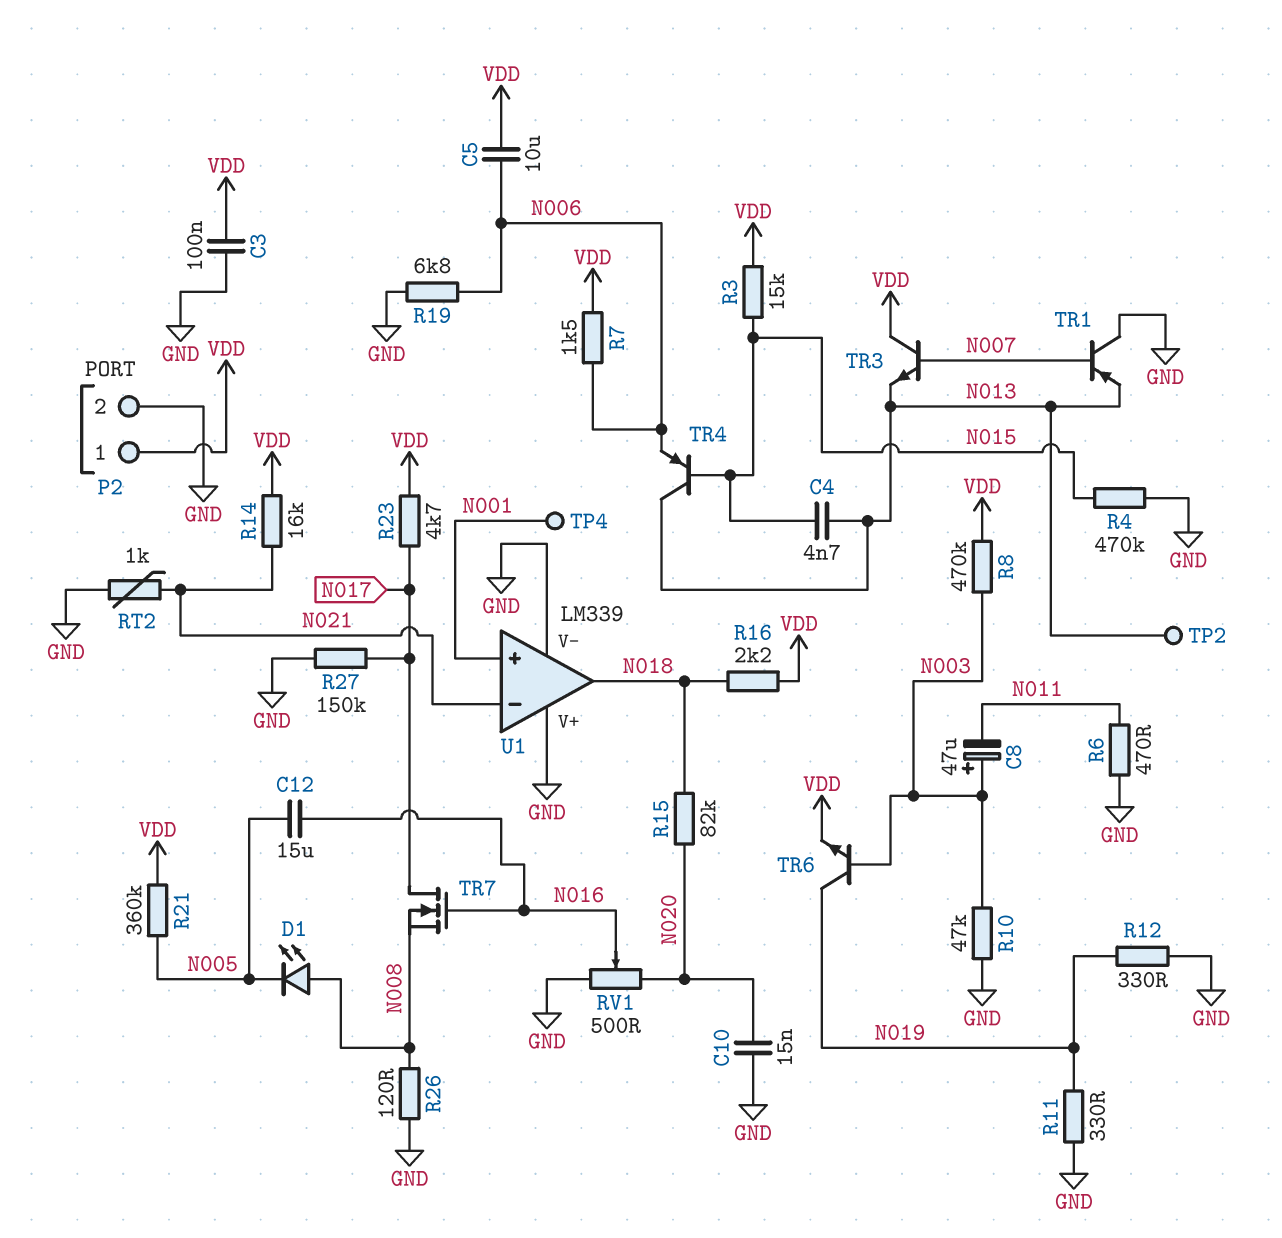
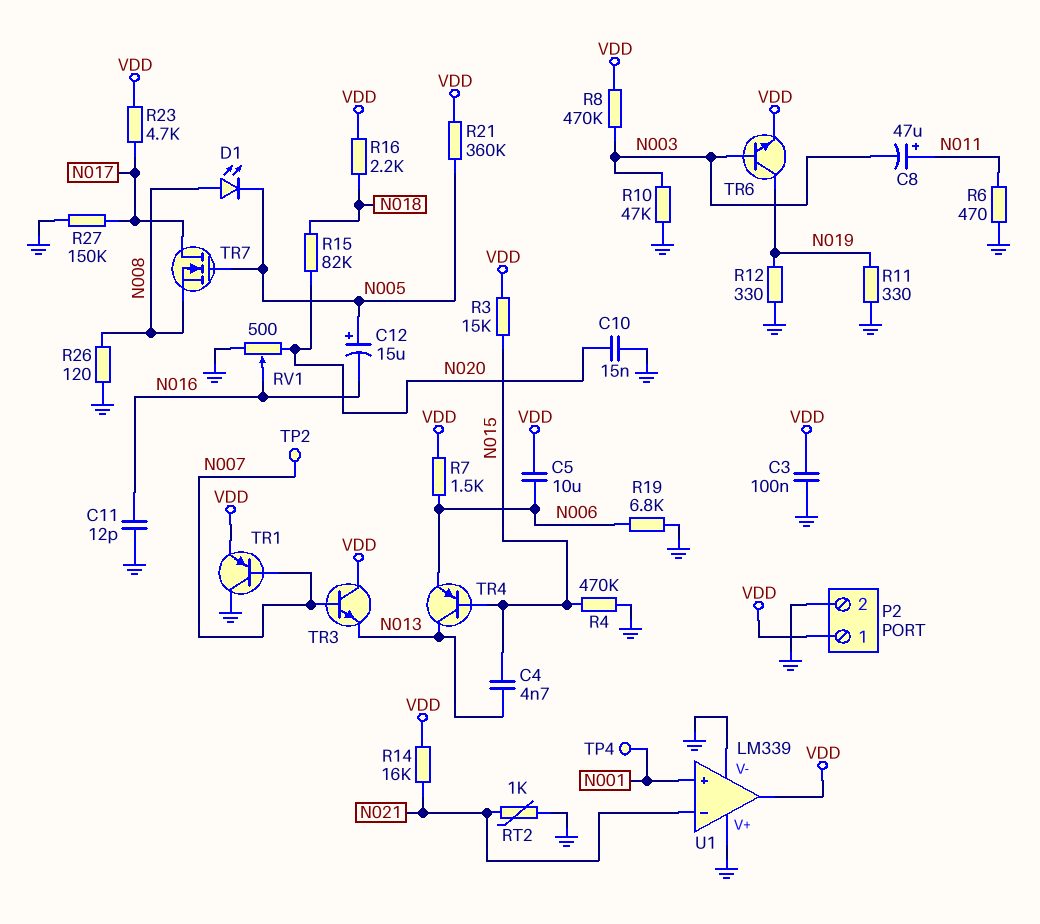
C8: 47uF (plus N003, minus N011) -> 47uF (plus N011, minus N003)
C11: none -> 12pF (GND, N016)
C12: 15uF (N005, N016) -> 15uF (plus N005, minus N016)
TP2: test point (N013) -> test point (N007)
TR1: PNP (B N007, C GND, E N013) -> PNP (B N007, C GND, E VDD)
TR7: NMOS (G N016, D N017, S N008) -> NMOS (G N005, D N017, S N008)
U1 pin out: N018 -> VDD

